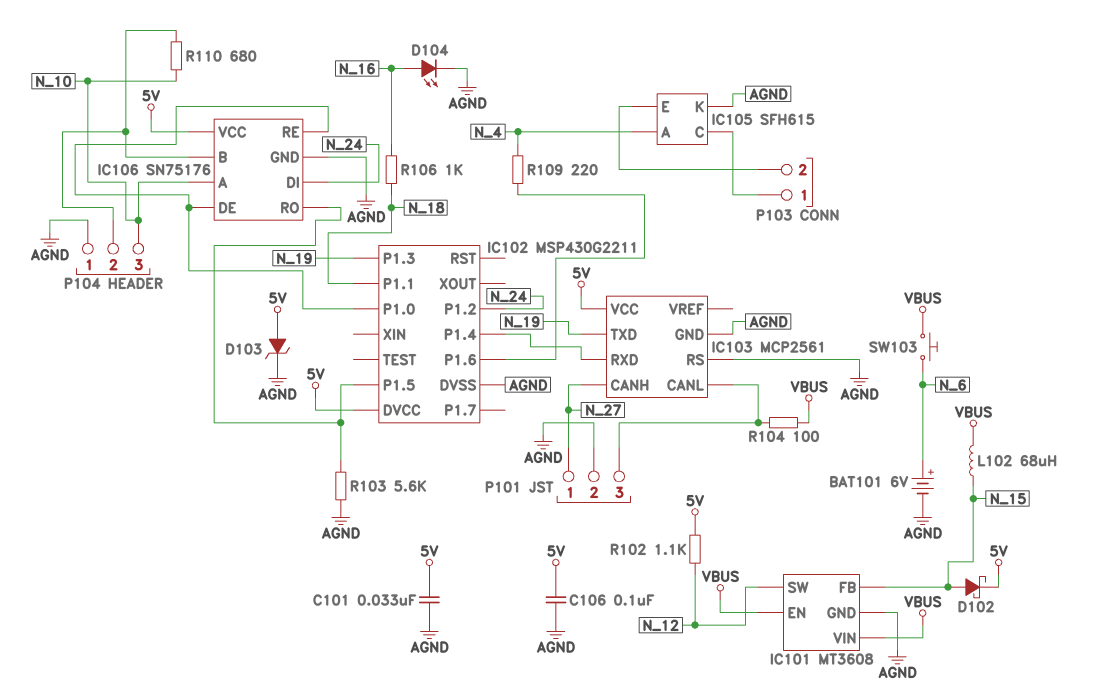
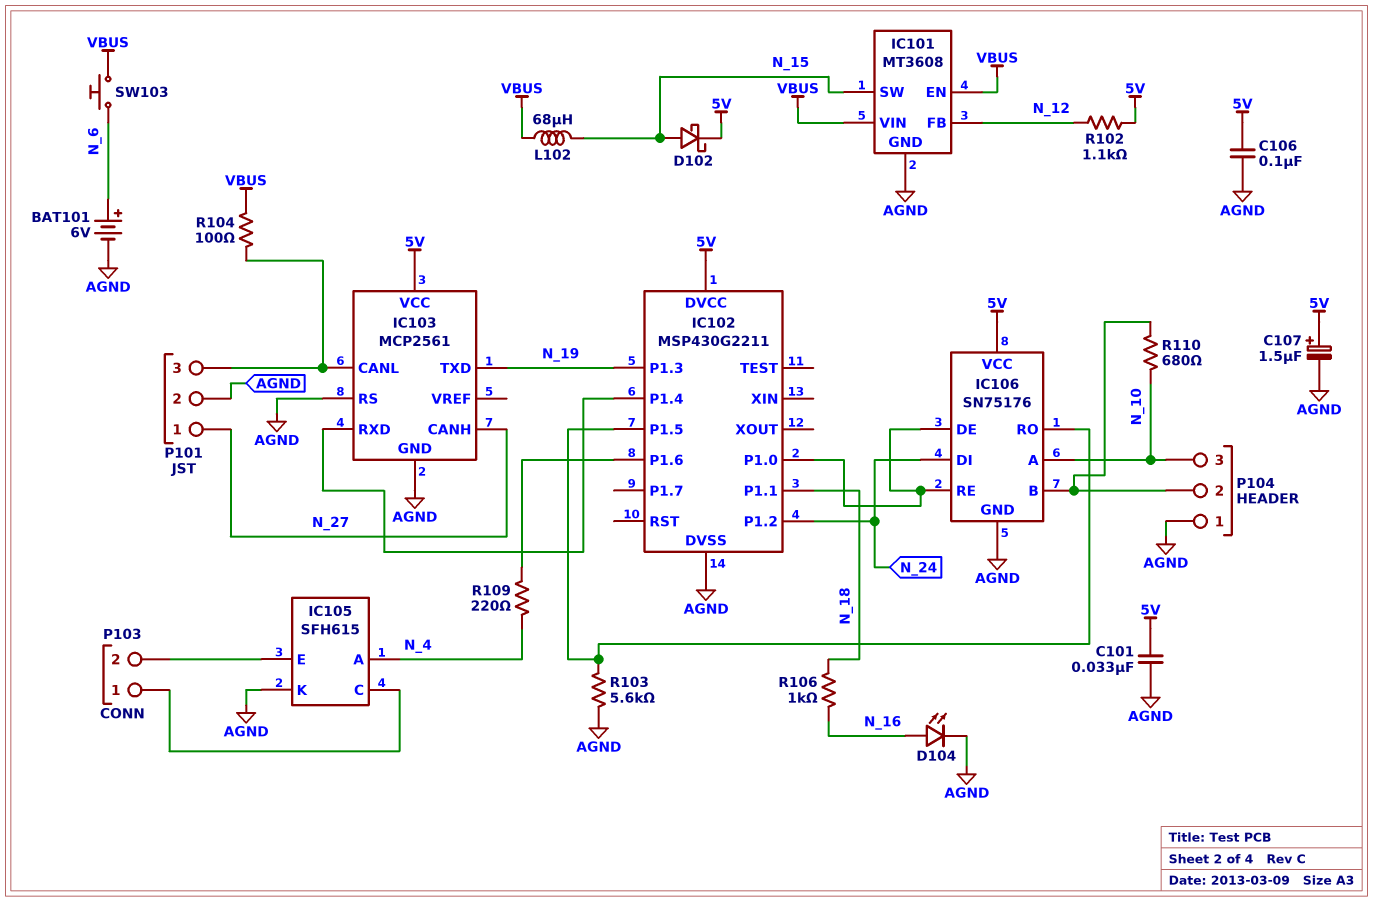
C107: none -> 1.5uF (plus 5V, minus AGND)
D103: zener (A 5V, K AGND) -> none
IC101 pin FB: N_15 -> N_12
IC101 pin SW: N_12 -> N_15

